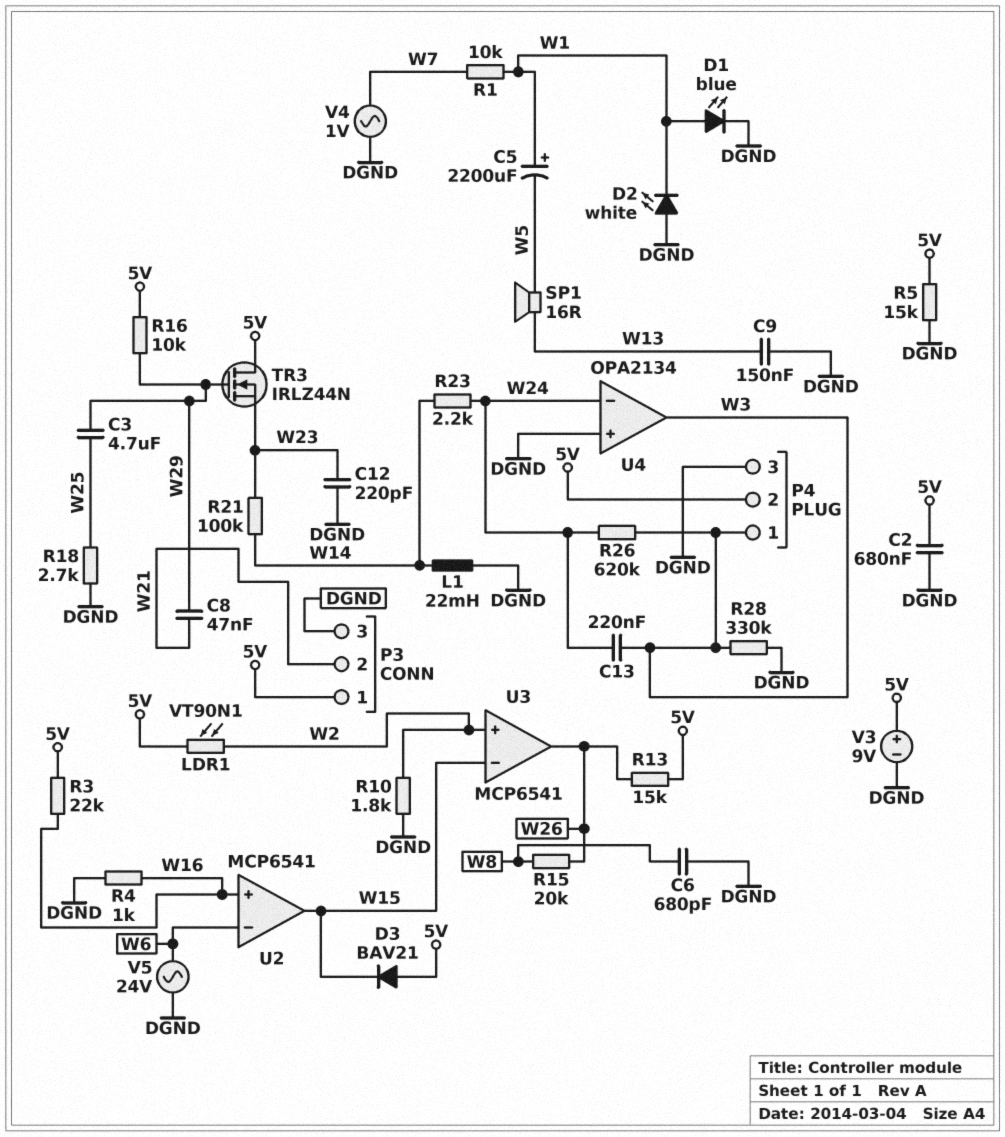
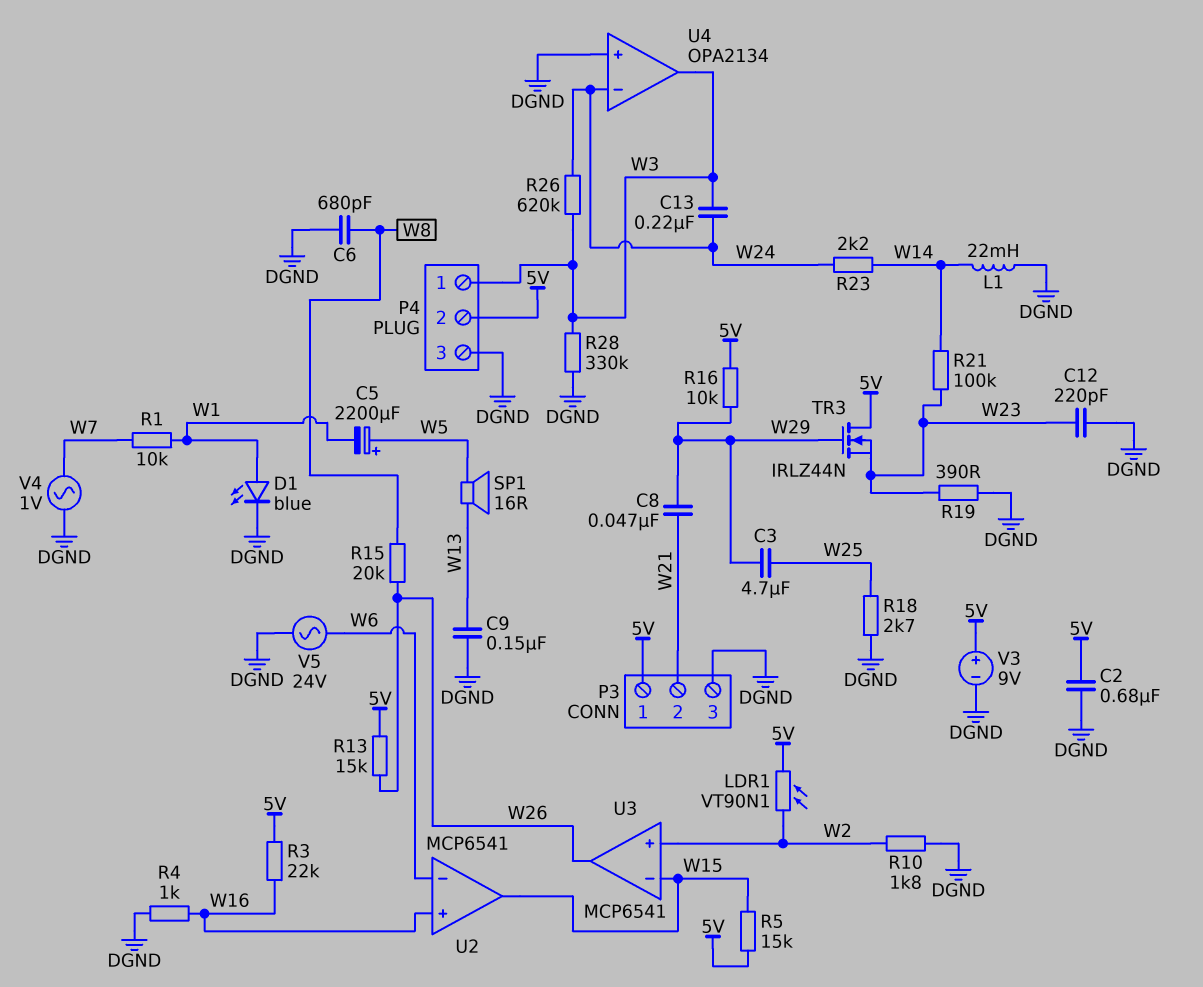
C5: 2200uF (plus W1, minus W5) -> 2200uF (plus W5, minus W1)
D2: LED white (A DGND, K W1) -> none
D3: diode BAV21 (A 5V, K W15) -> none
R5: 15k (5V, DGND) -> 15k (5V, W15)
R19: none -> 390 (DGND, W23)

